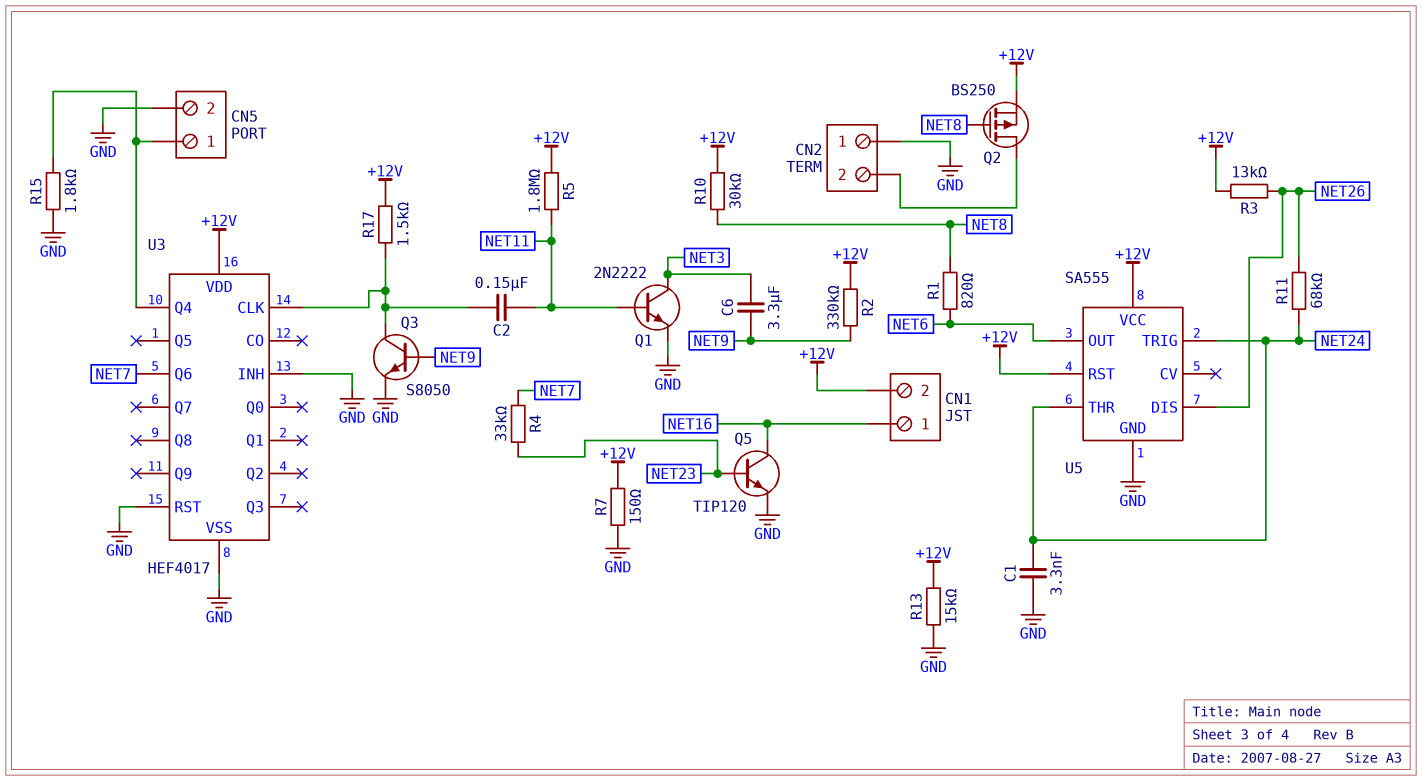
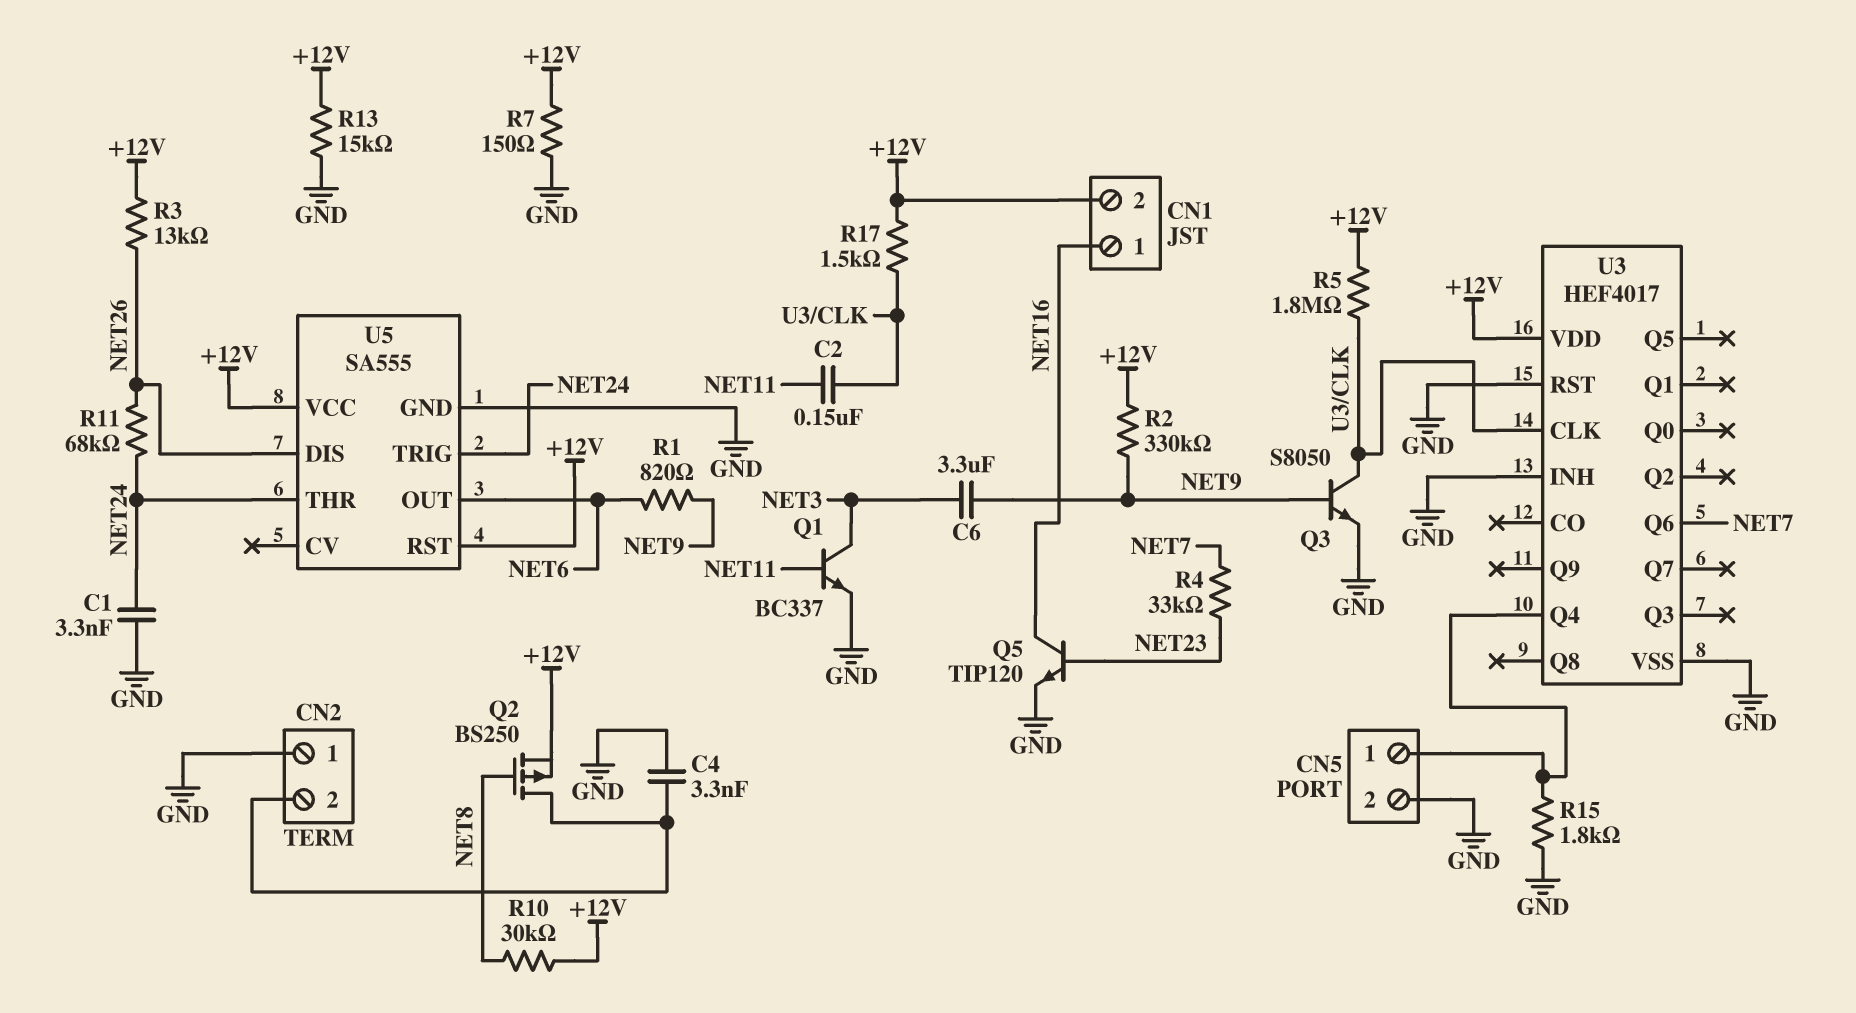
C4: none -> 3.3nF (CN2/2, GND)
Q1: NPN 2N2222 (B NET11, C NET3, E GND) -> NPN BC337 (B NET11, C NET3, E GND)
R1: 820 (NET6, NET8) -> 820 (NET6, NET9)
R5: 1.8M (+12V, NET11) -> 1.8M (+12V, U3/CLK)

